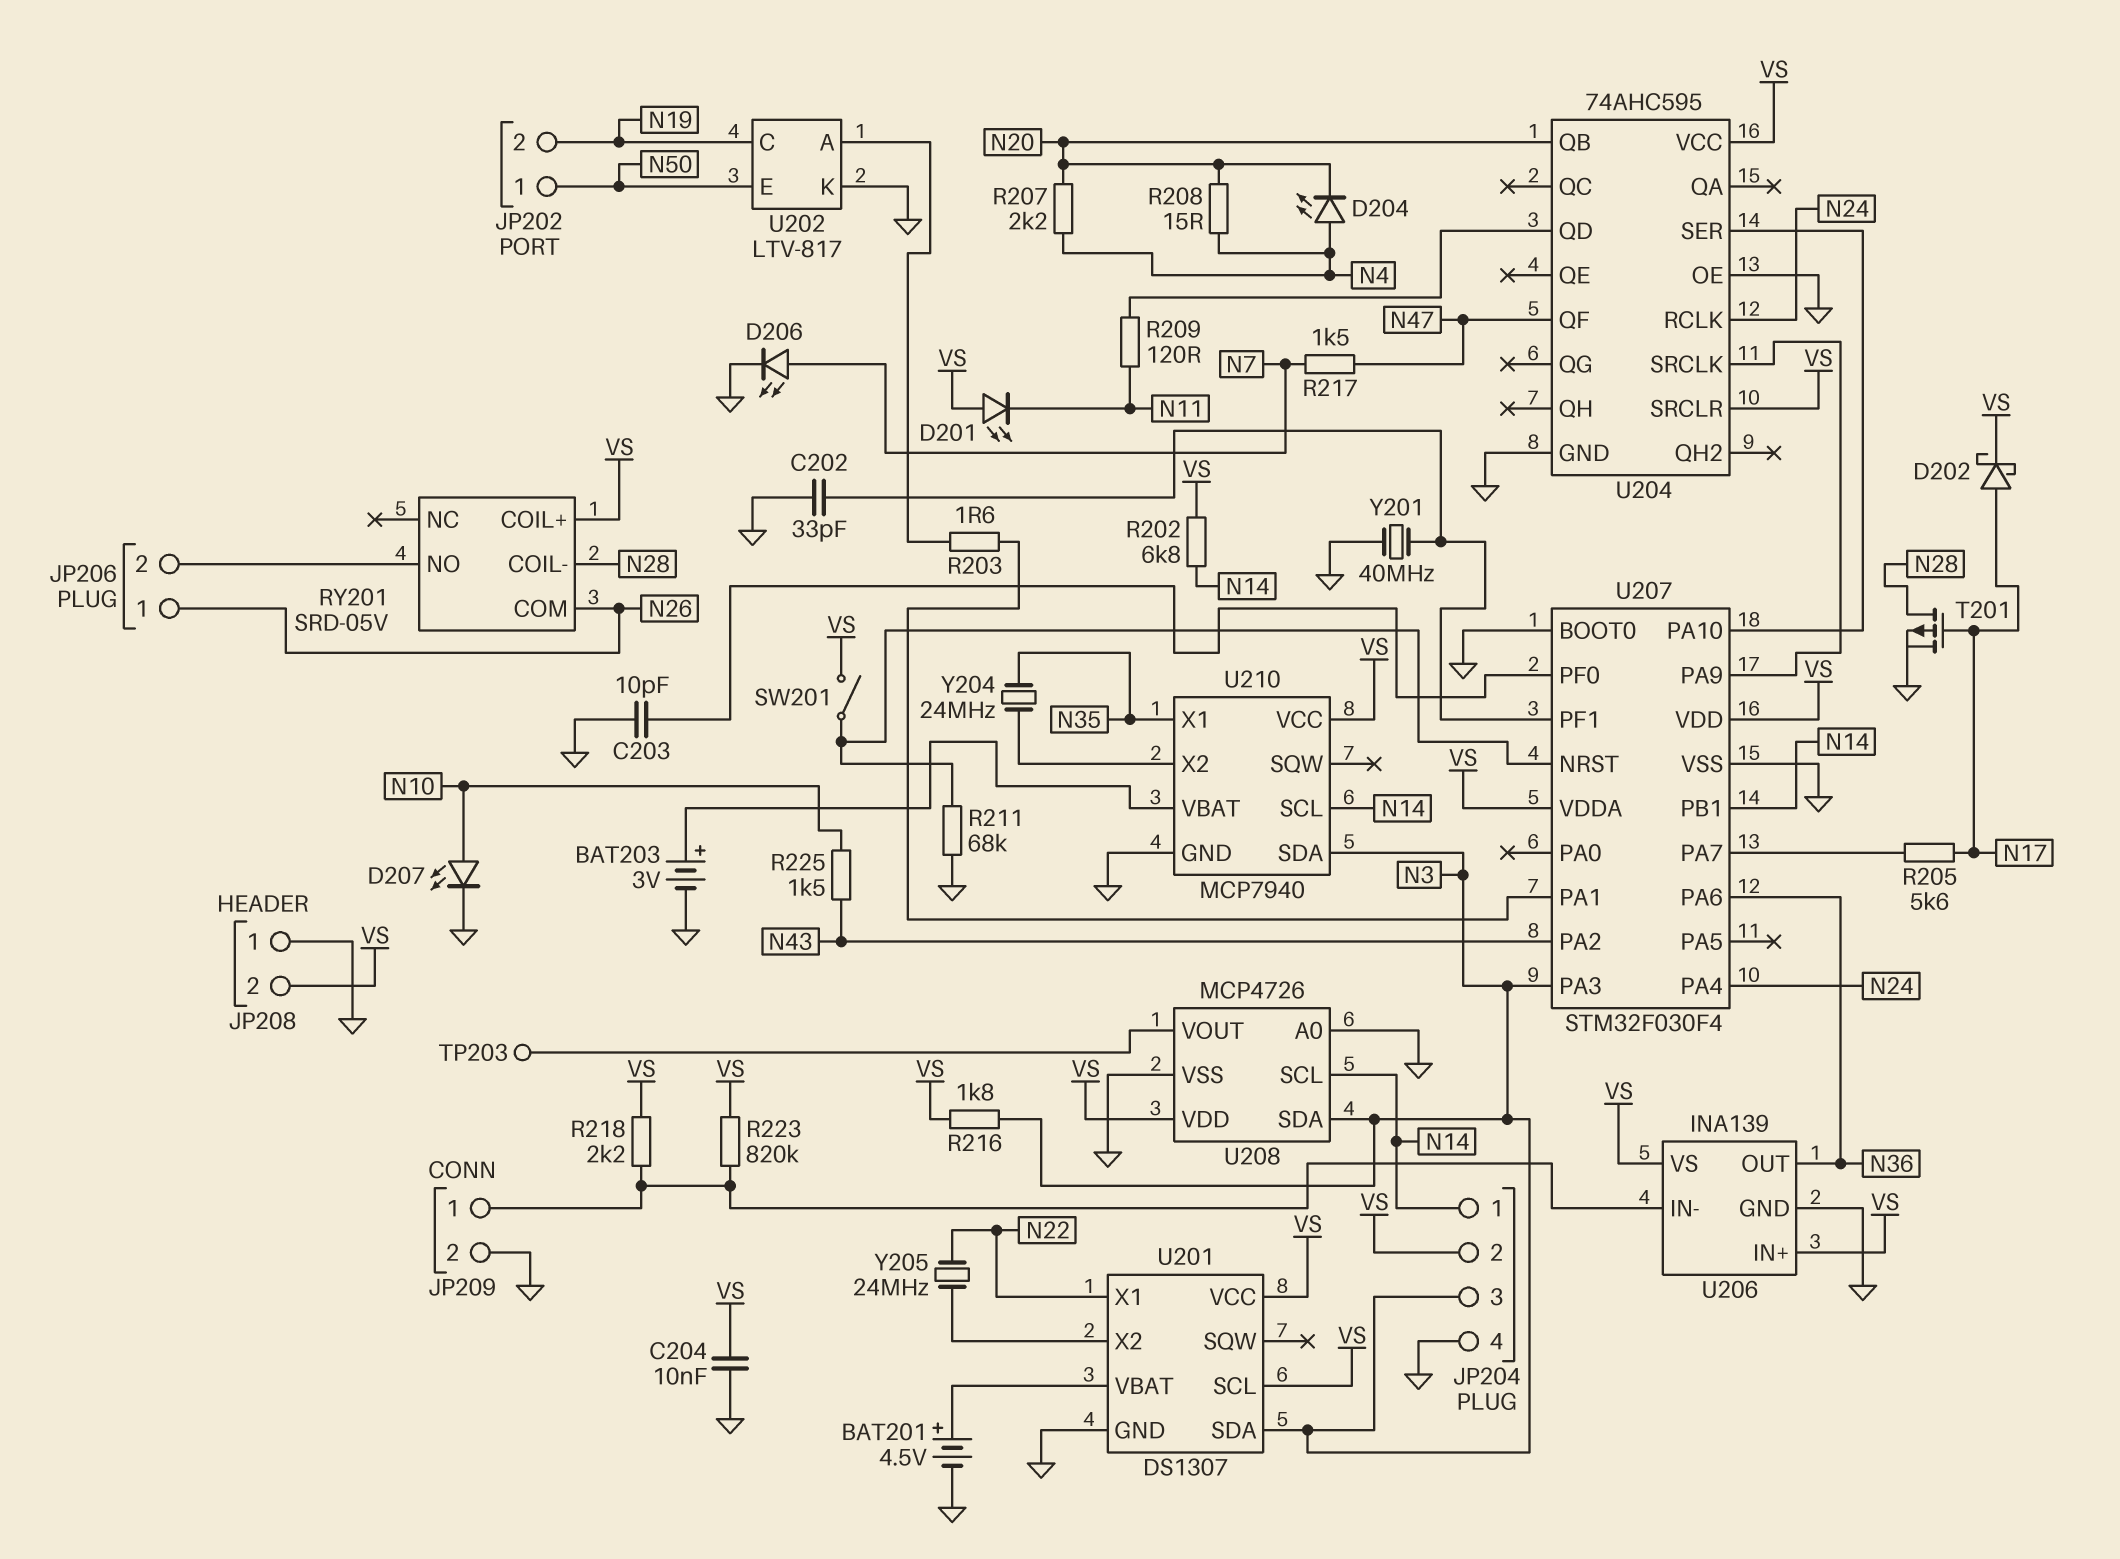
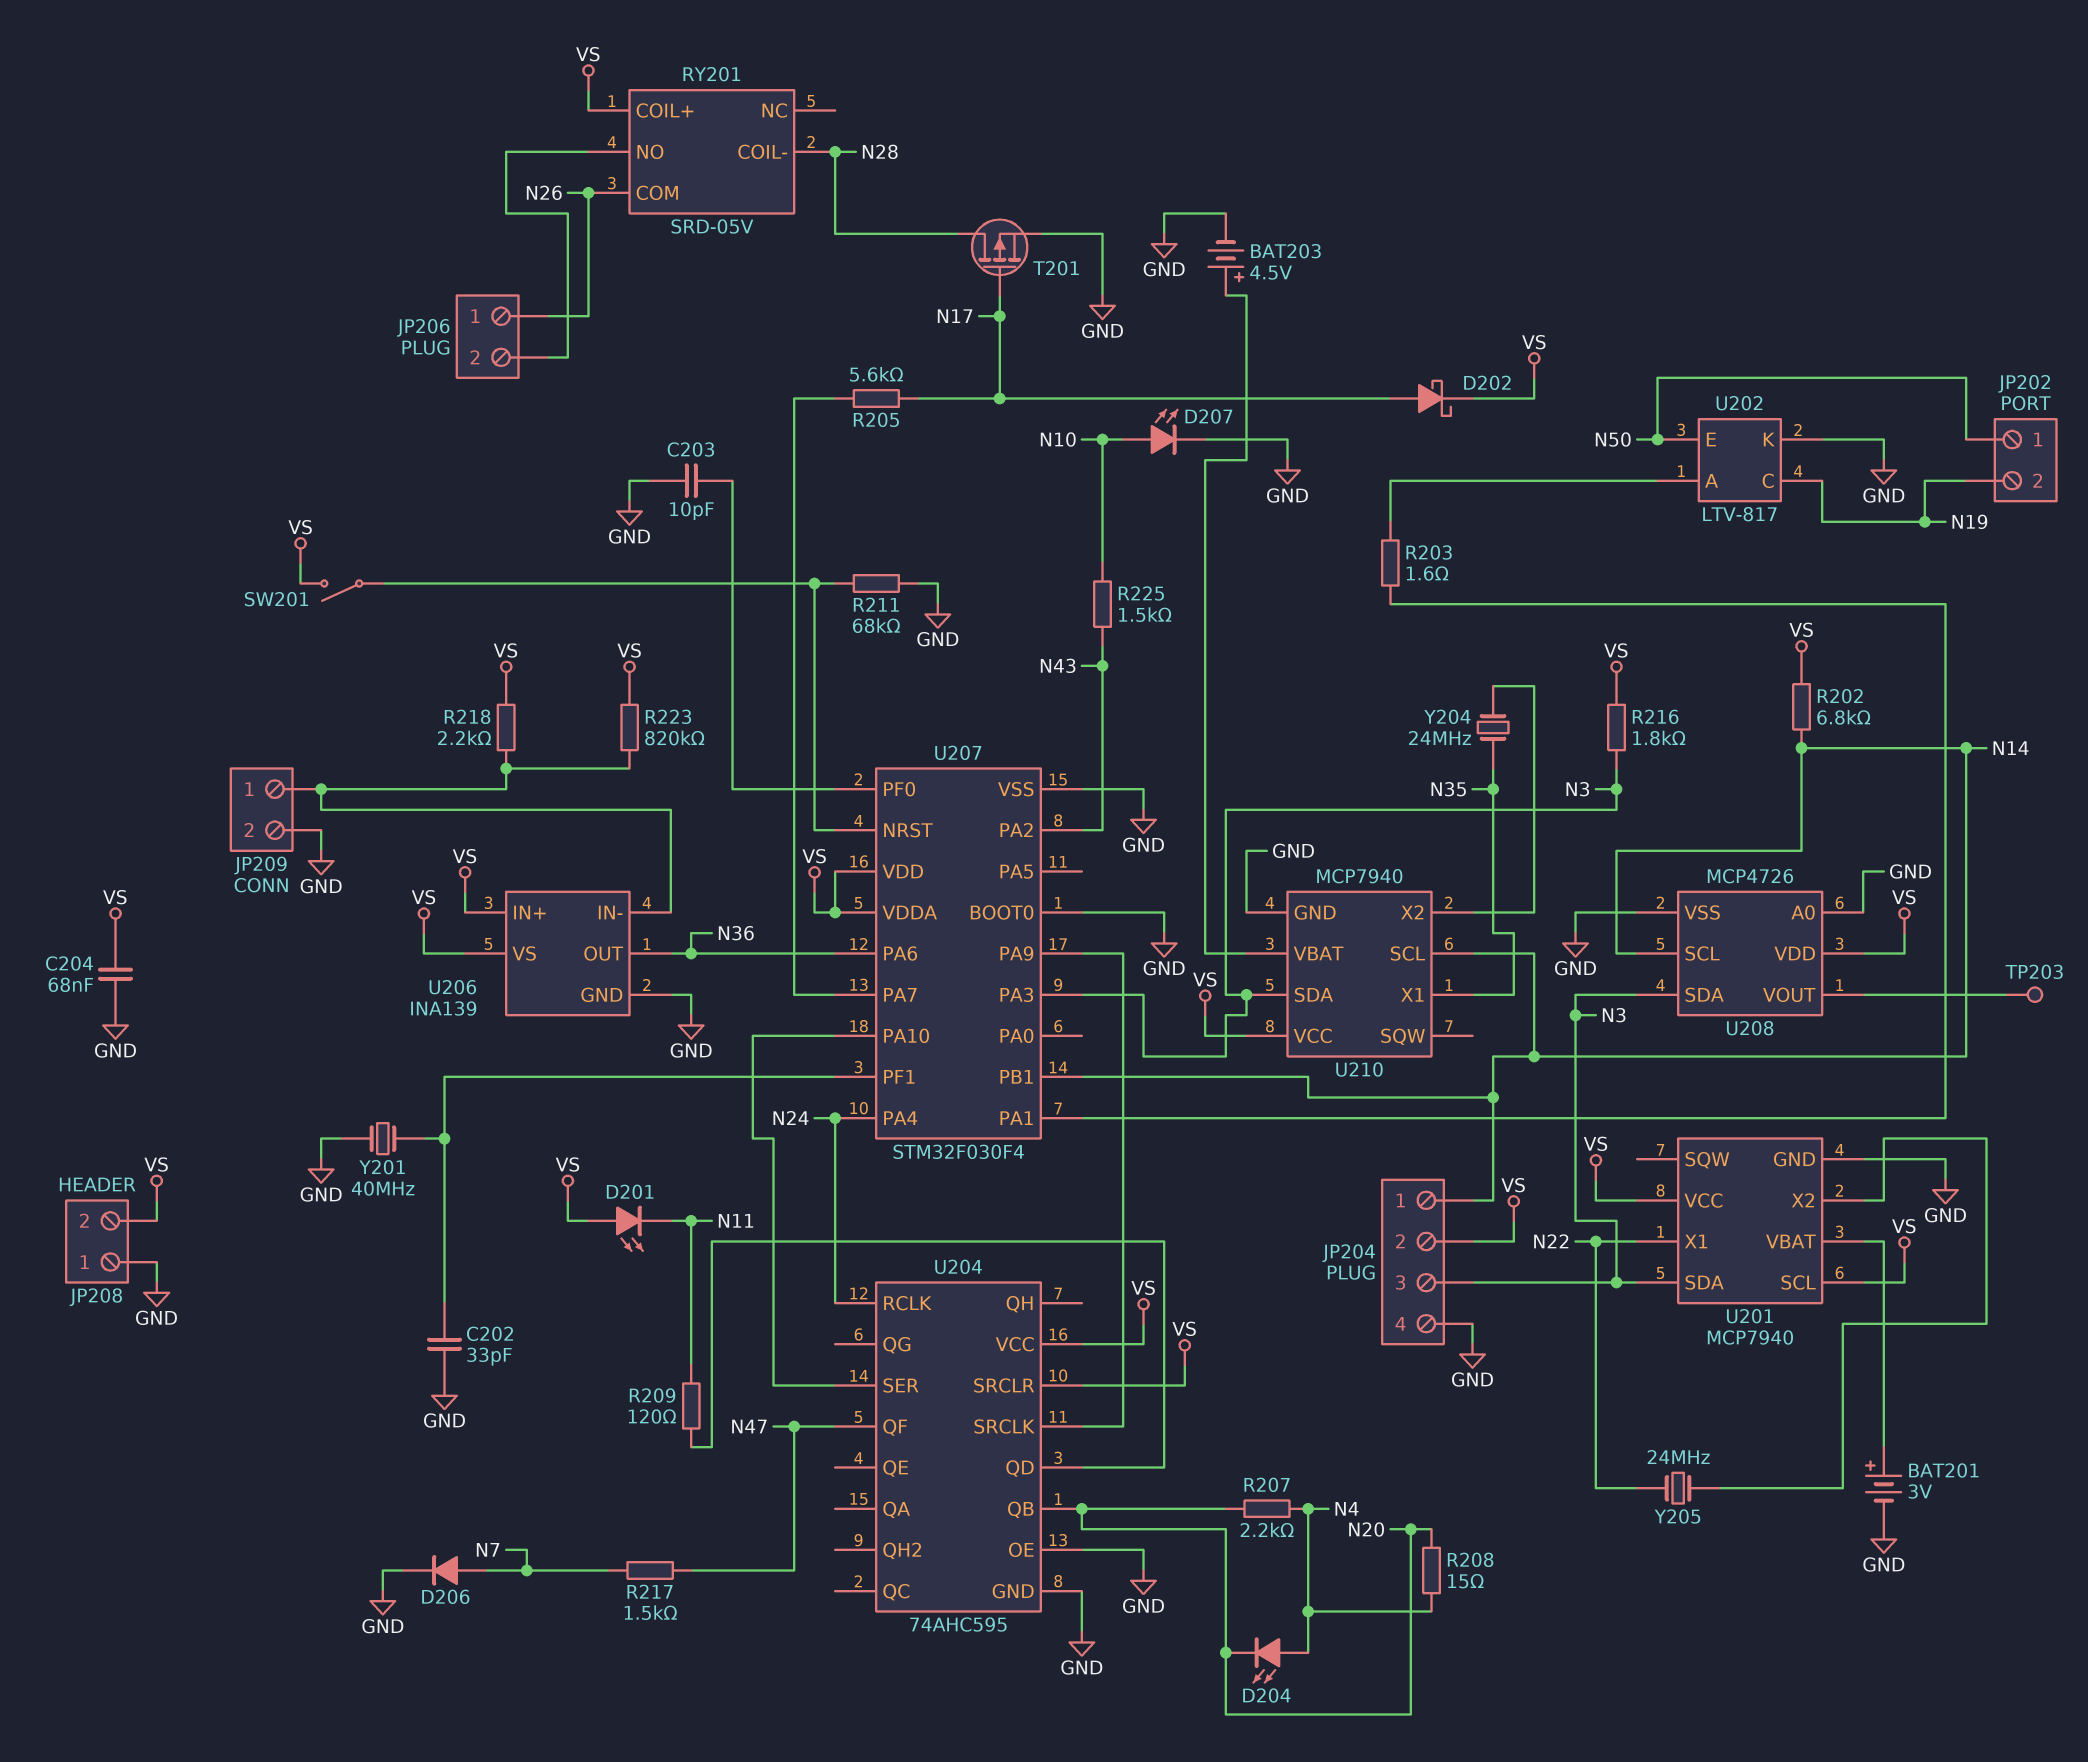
BAT201: 4.5V (plus U201/VBAT, minus GND) -> 3V (plus U201/VBAT, minus GND)
BAT203: 3V (plus U210/VBAT, minus GND) -> 4.5V (plus U210/VBAT, minus GND)
C204: 10nF (GND, VS) -> 68nF (GND, VS)
D206: LED (A N7, K GND) -> diode (A N7, K GND)
U201: DS1307 -> MCP7940

